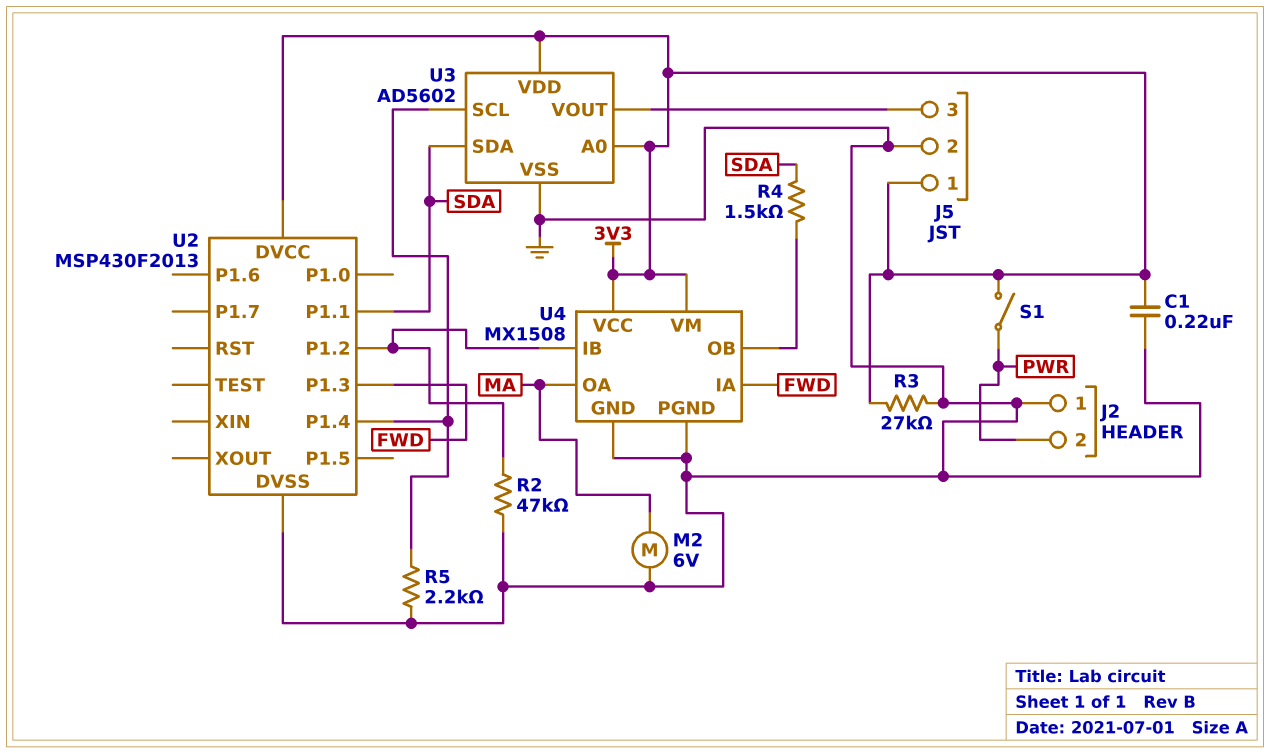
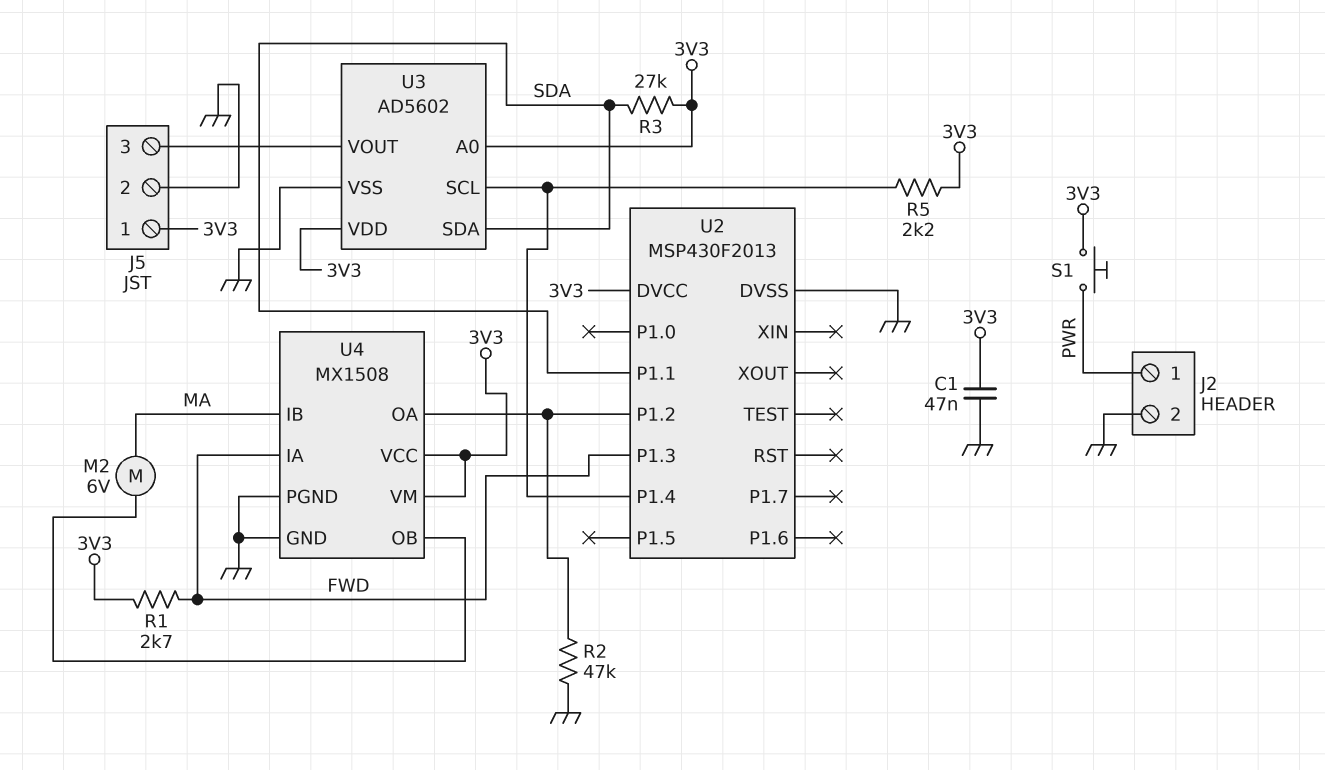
C1: 220nF (3V3, GND) -> 47nF (3V3, GND)
J2 pin 1: GND -> PWR
J2 pin 2: PWR -> GND
M2: motor 6V (GND, MA) -> motor 6V (MA, U4/OB)
R1: none -> 2.7k (3V3, FWD)
R3: 27k (3V3, GND) -> 27k (3V3, SDA)
R4: 1.5k (SDA, U4/OB) -> none
R5: 2.2k (GND, U2/P1.4) -> 2.2k (3V3, U2/P1.4)
S1: switch (3V3, PWR) -> button (3V3, PWR)
U4 pin IB: U2/P1.2 -> MA
U4 pin OA: MA -> U2/P1.2

